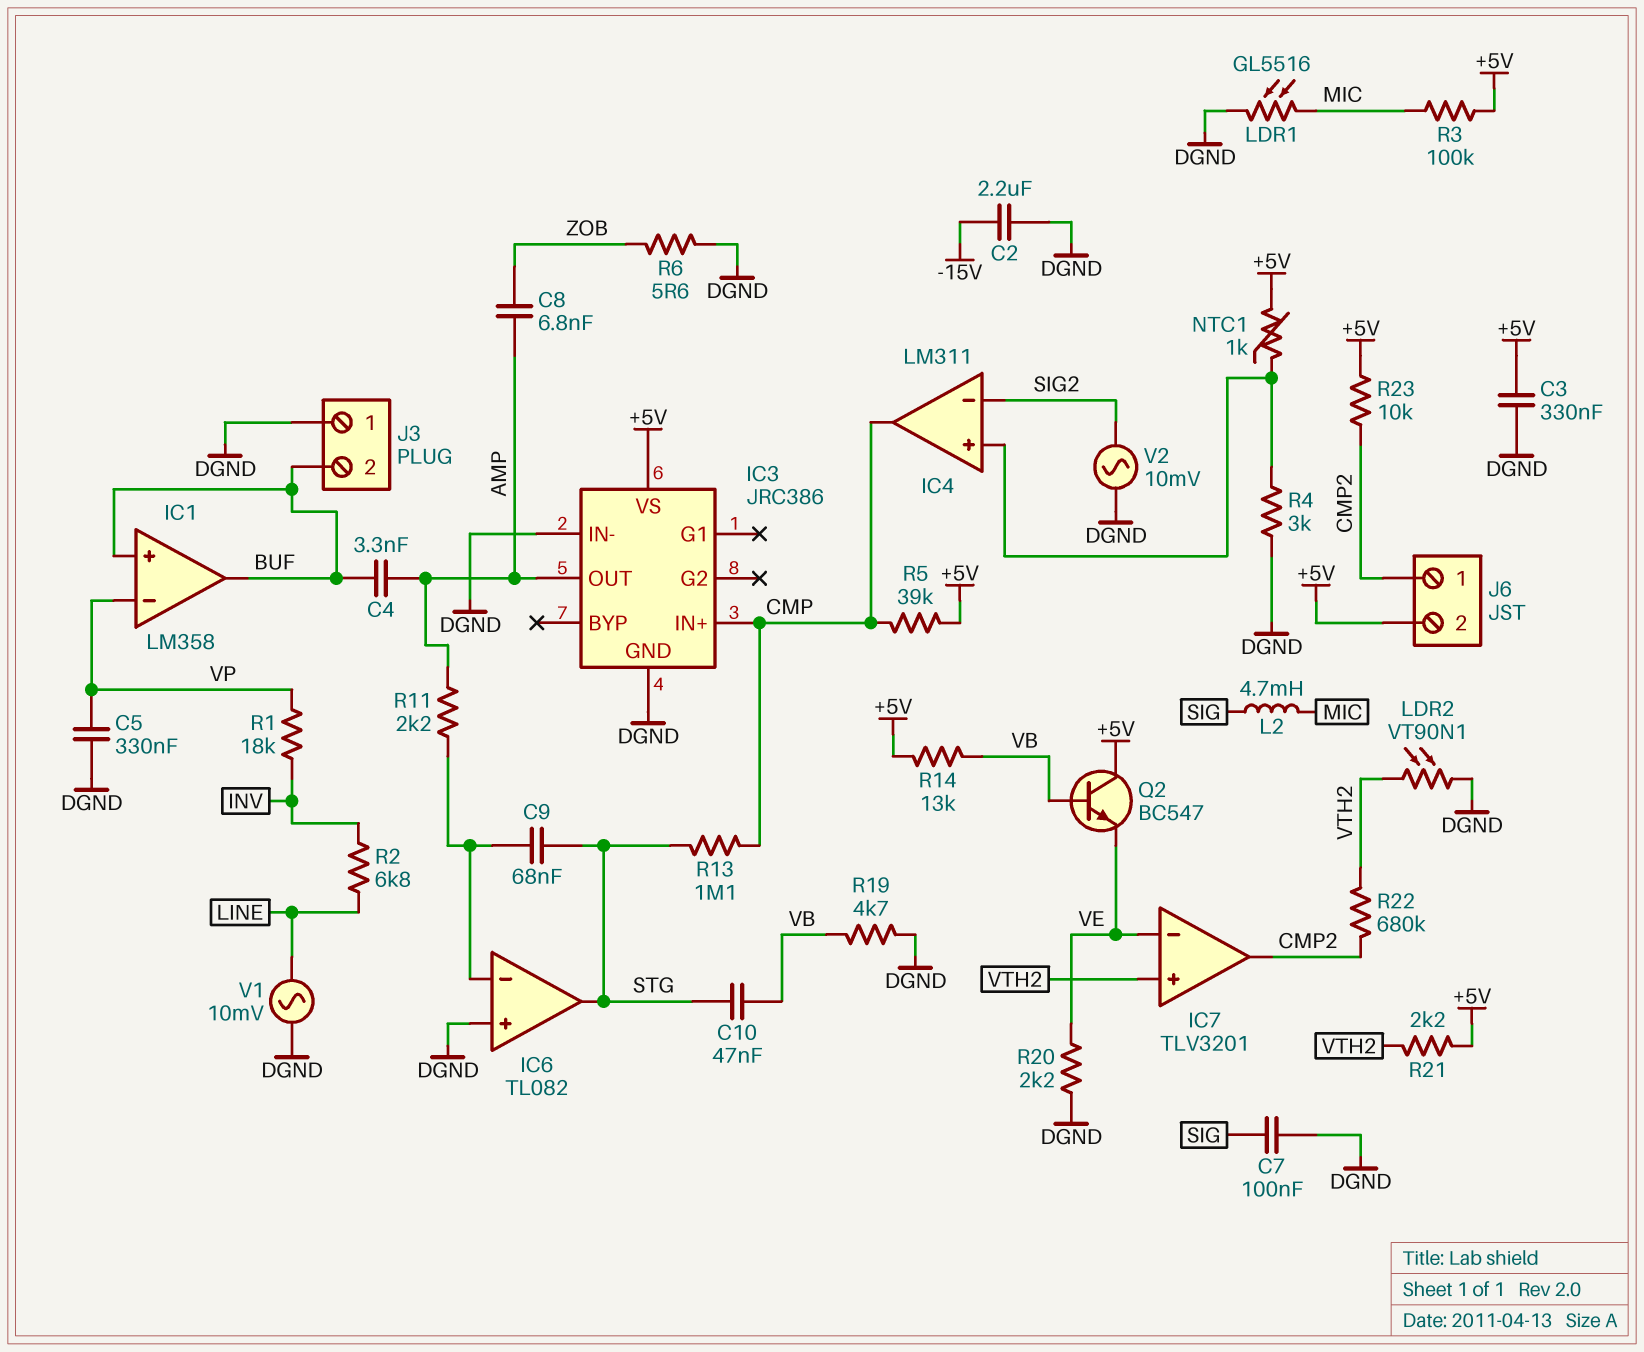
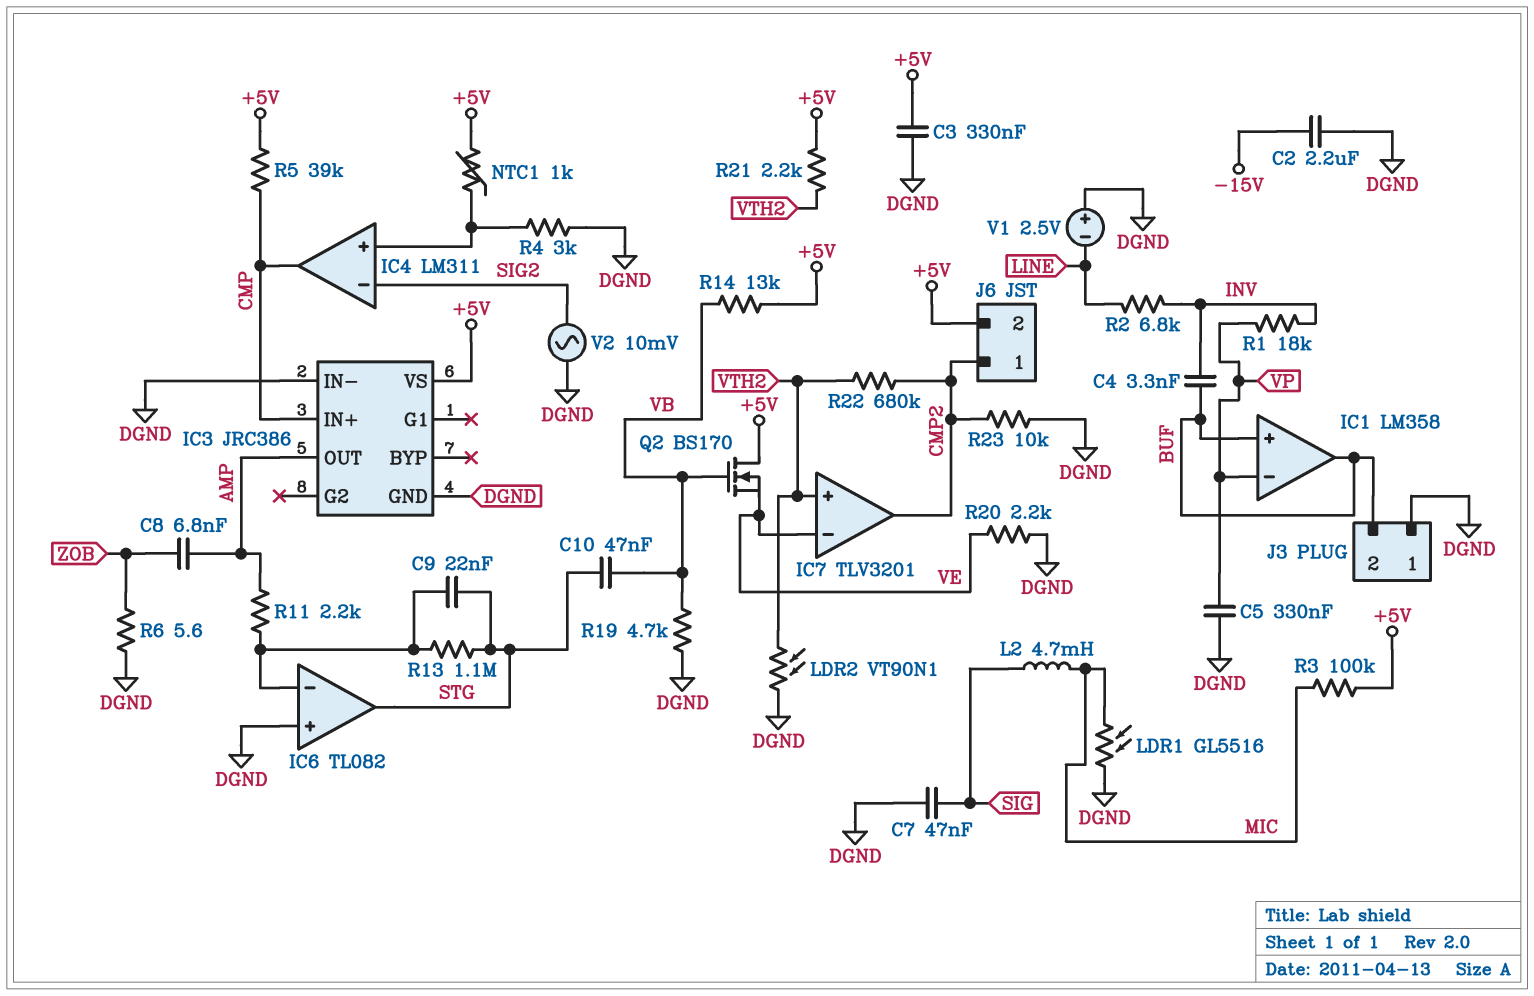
C4: 3.3nF (AMP, BUF) -> 3.3nF (BUF, INV)
C7: 100nF (DGND, SIG) -> 47nF (DGND, SIG)
C9: 68nF (IC6/in-, STG) -> 22nF (IC6/in-, STG)
Q2: NPN BC547 (B VB, C +5V, E VE) -> NMOS BS170 (G VB, D +5V, S VE)
R13: 1.1M (CMP, STG) -> 1.1M (IC6/in-, STG)
R23: 10k (+5V, CMP2) -> 10k (CMP2, DGND)
V1: AC 10mV (DGND, LINE) -> 2.5V (plus DGND, minus LINE)

